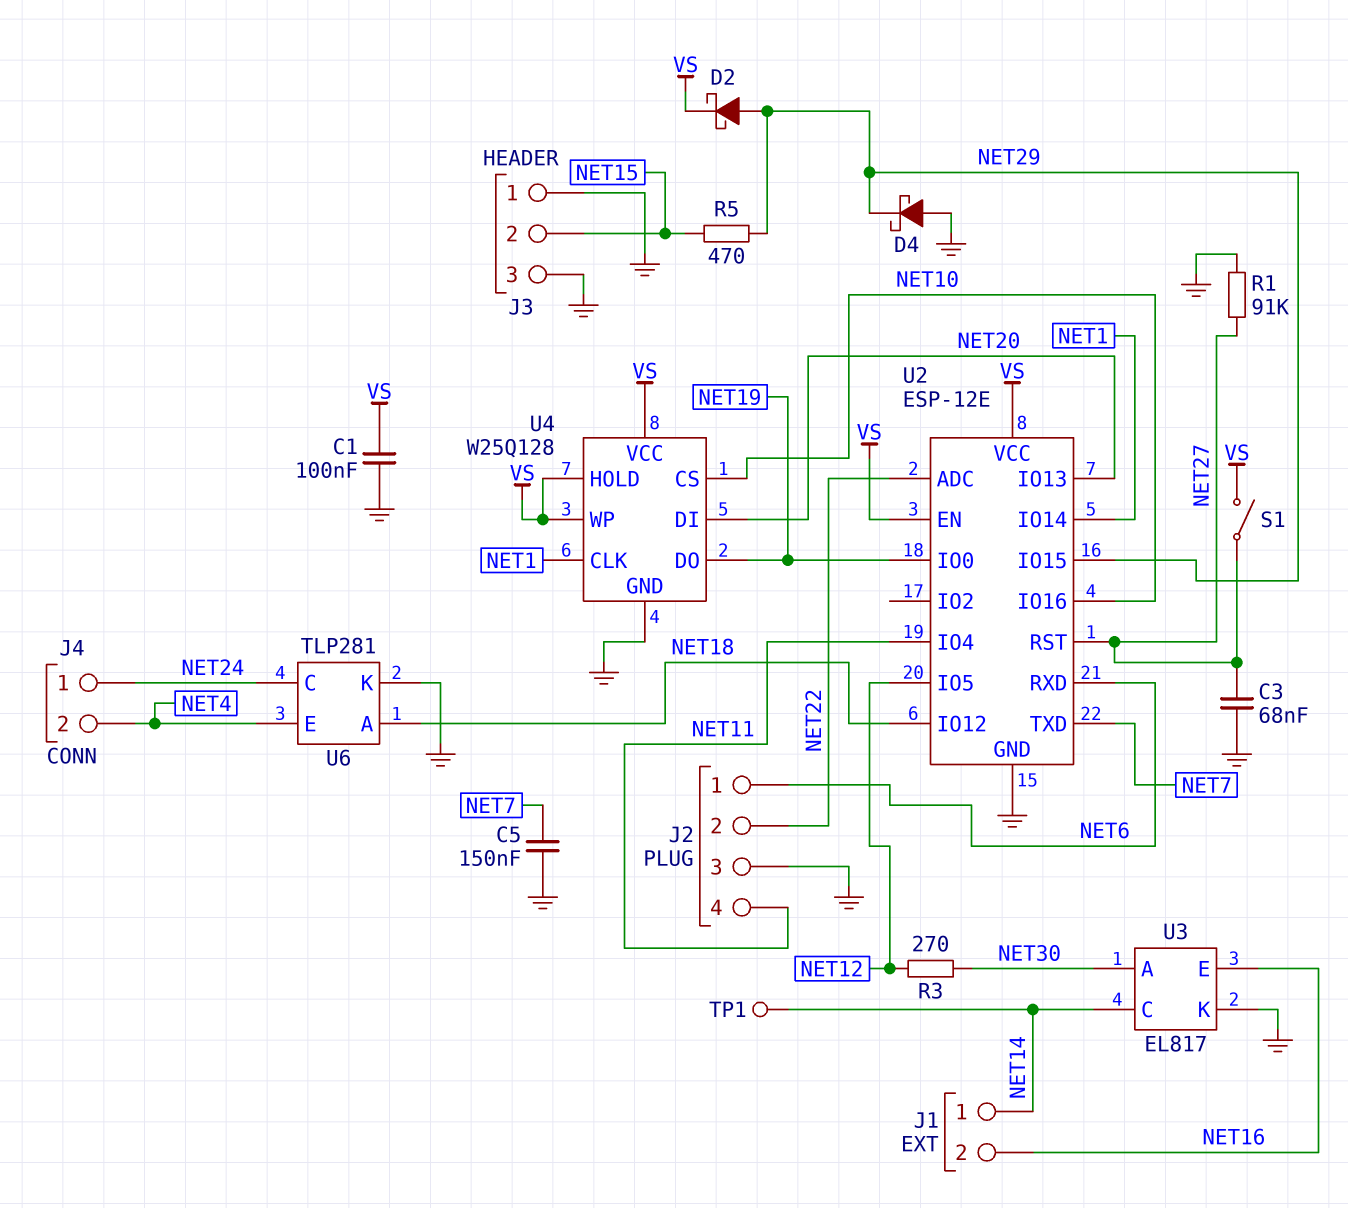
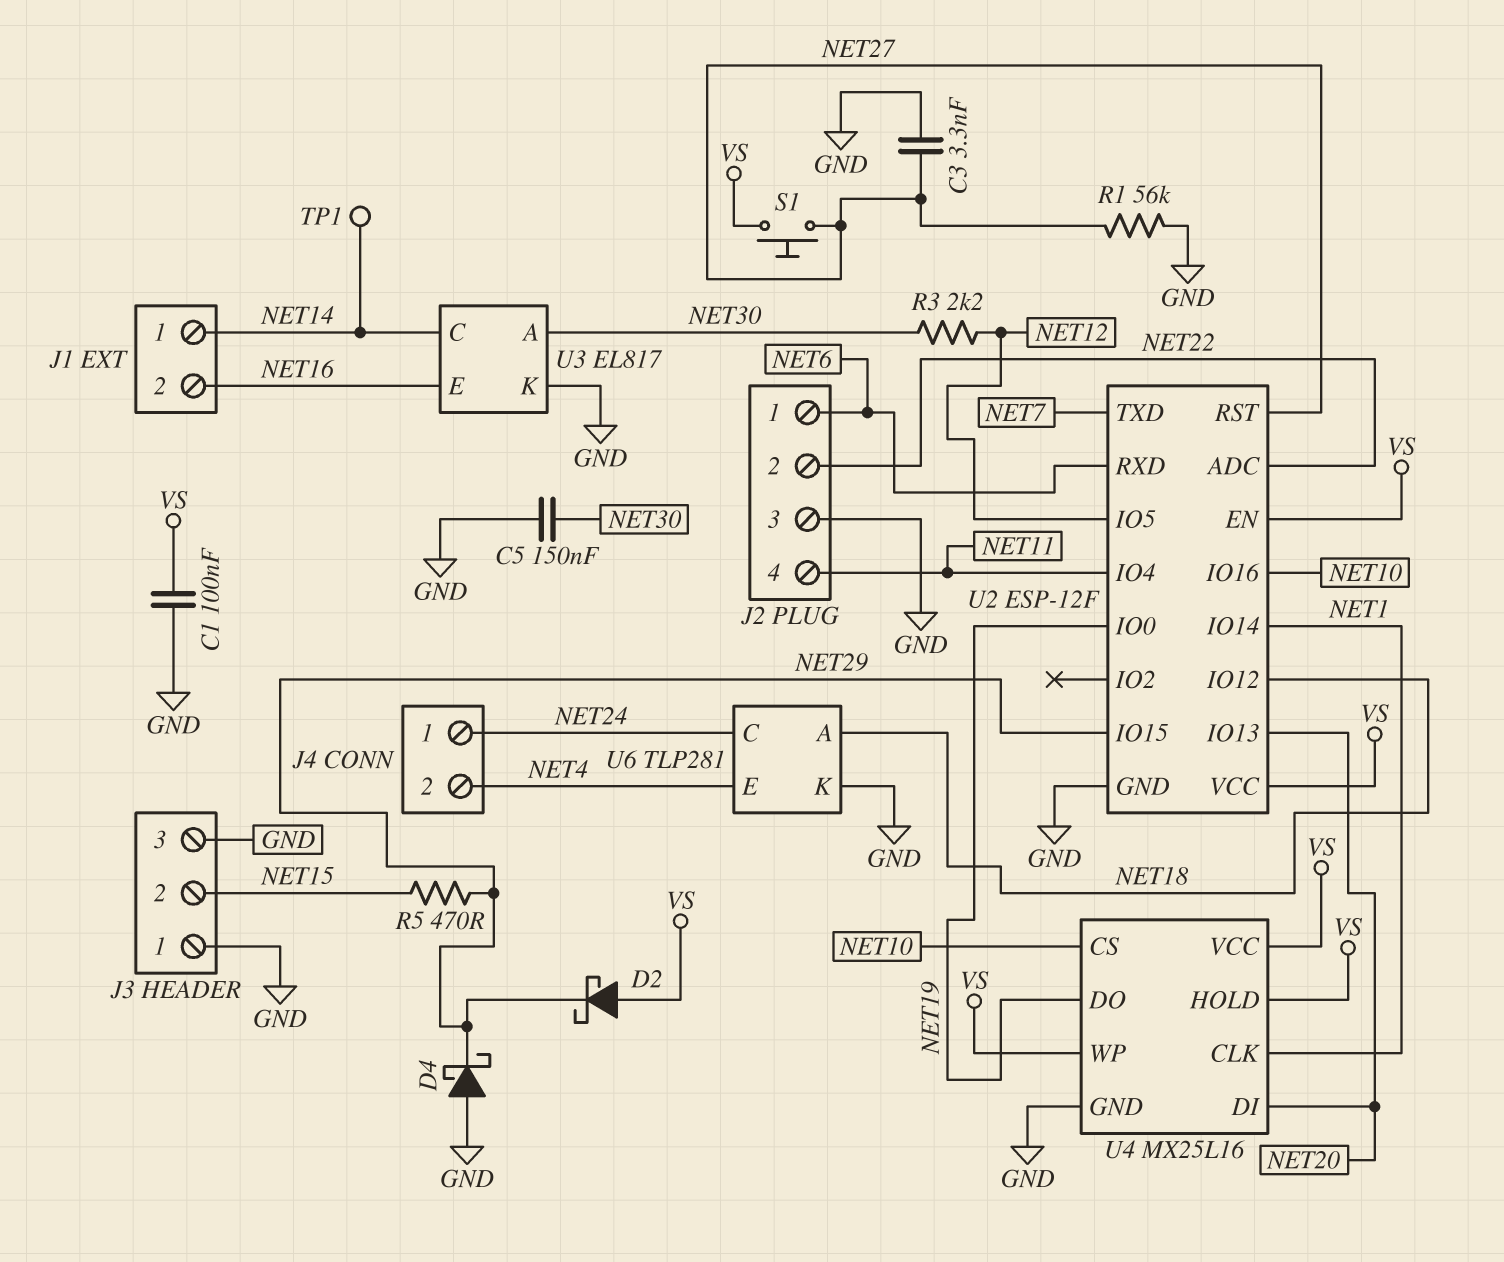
C3: 68nF (GND, NET27) -> 3.3nF (GND, NET27)
C5: 150nF (GND, NET7) -> 150nF (GND, NET30)
D2: schottky (A NET29, K VS) -> schottky (A VS, K NET29)
R1: 91k (GND, NET27) -> 56k (GND, NET27)
R3: 270 (NET12, NET30) -> 2.2k (NET12, NET30)
S1: switch (NET27, VS) -> button (NET27, VS)
U2: ESP-12E -> ESP-12F
U4: W25Q128 -> MX25L16

